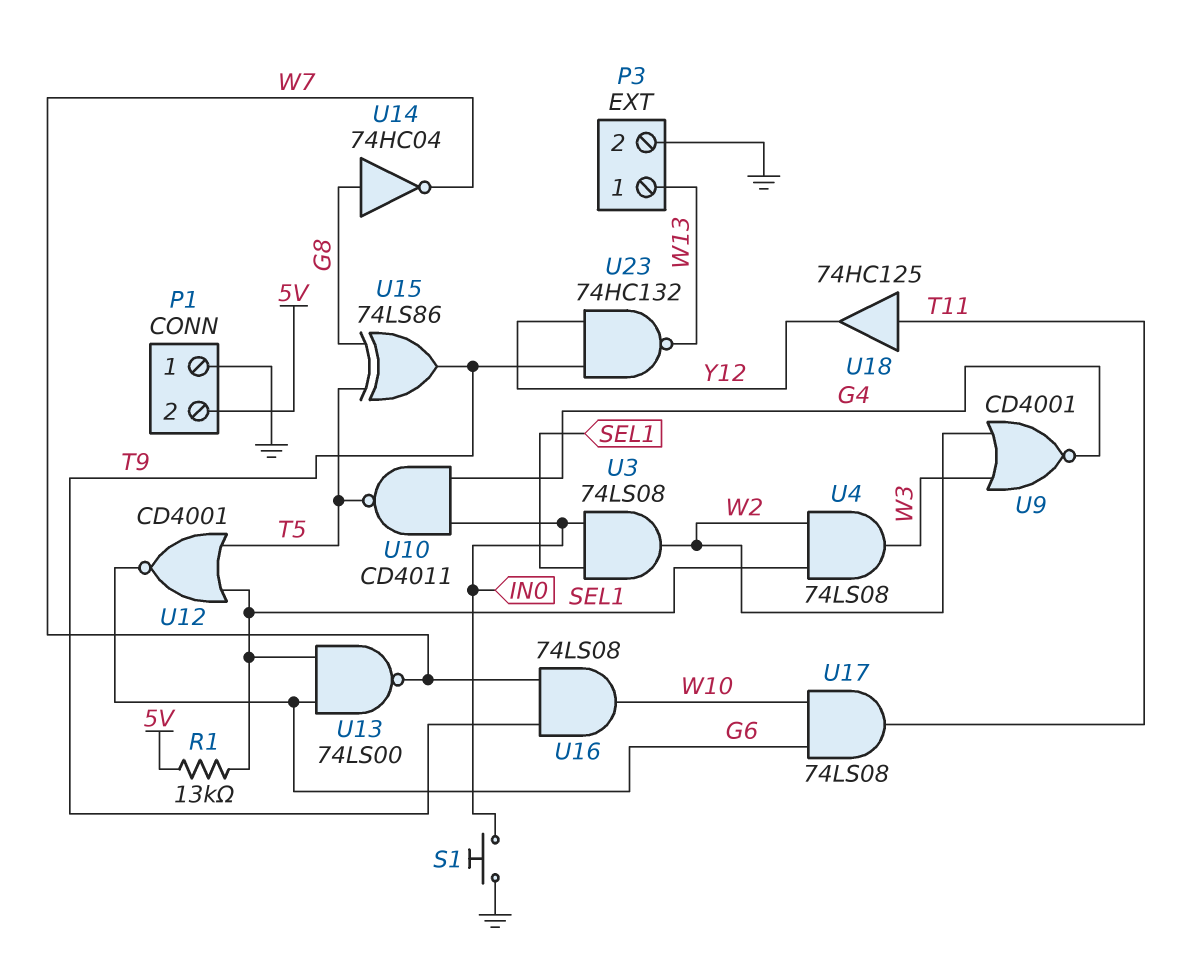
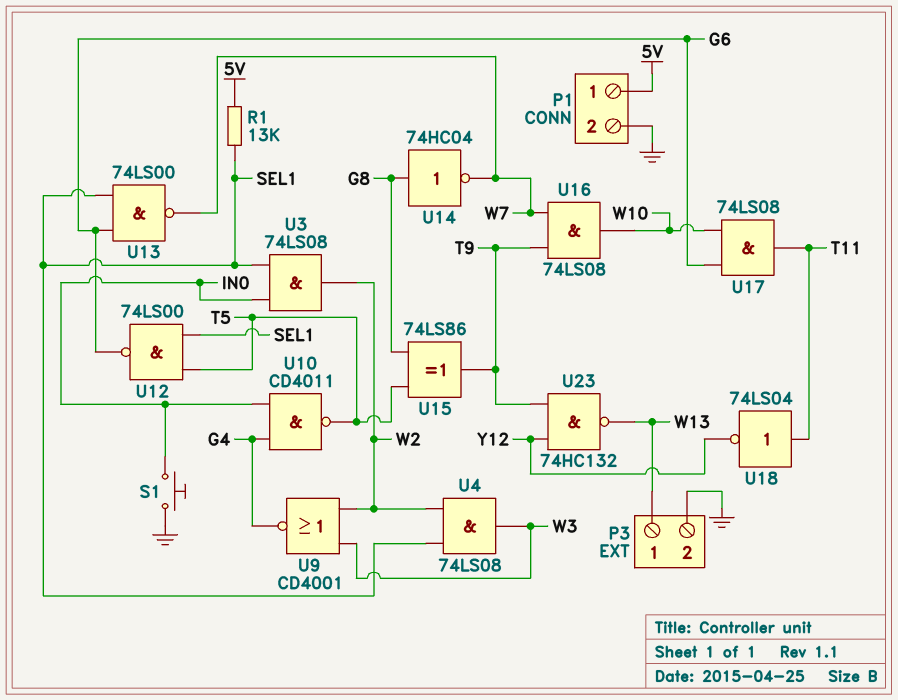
P1 pin 1: GND -> 5V
P1 pin 2: 5V -> GND
U12: NOR CD4001 (in SEL1, in T5, out G6) -> NAND 74LS00 (in SEL1, in T5, out G6)
U18: buffer 74HC125 (in T11, out Y12) -> NOT 74LS04 (in T11, out Y12)

